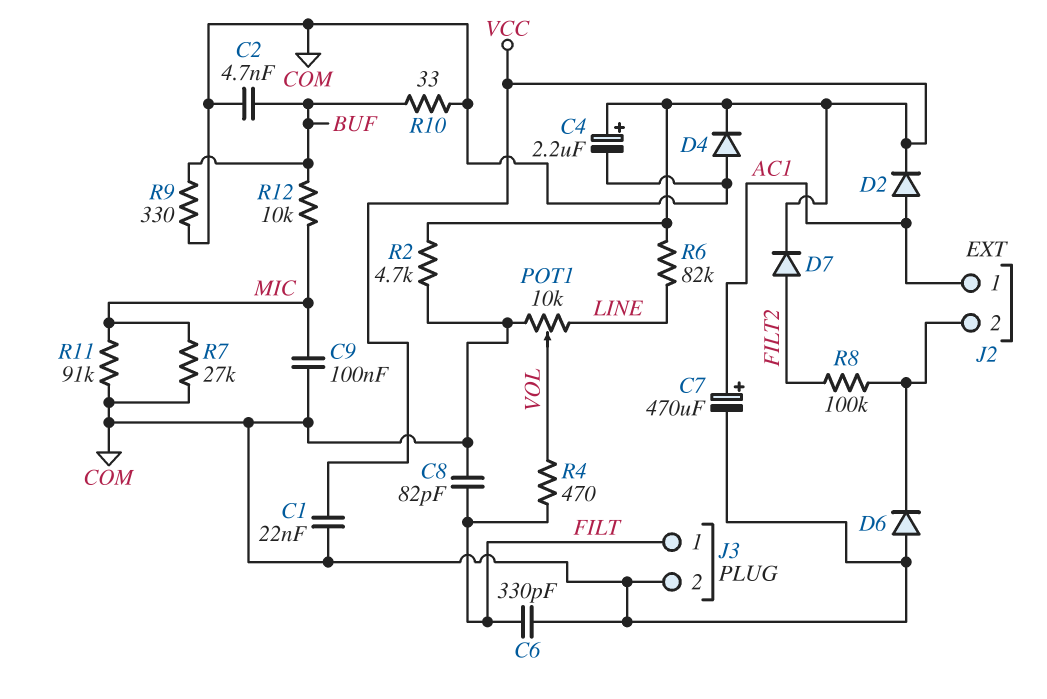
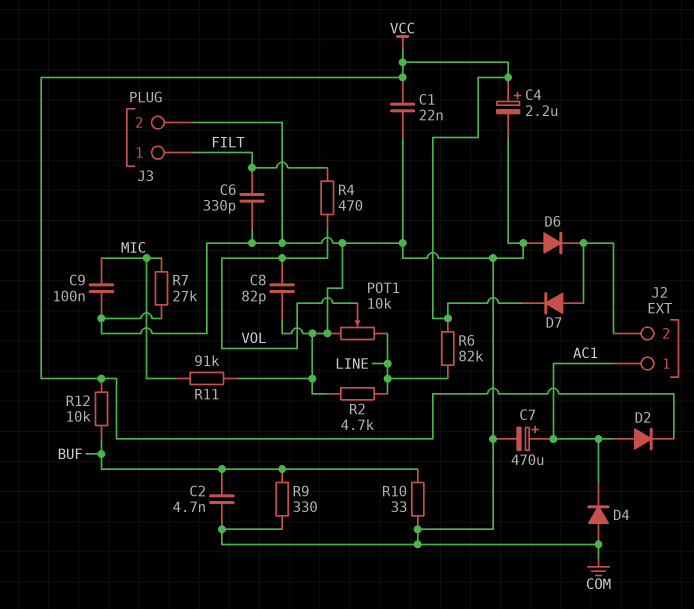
C8: 82pF (COM, FILT) -> 82pF (COM, VOL)
D4: diode (A COM, K VCC) -> diode (A COM, K AC1)
D7: diode (A FILT2, K VCC) -> diode (A J2/2, K VCC)
R2: 4.7k (COM, VCC) -> 4.7k (COM, LINE)
R8: 100k (FILT2, J2/2) -> none
R12: 10k (BUF, MIC) -> 10k (BUF, VCC)

